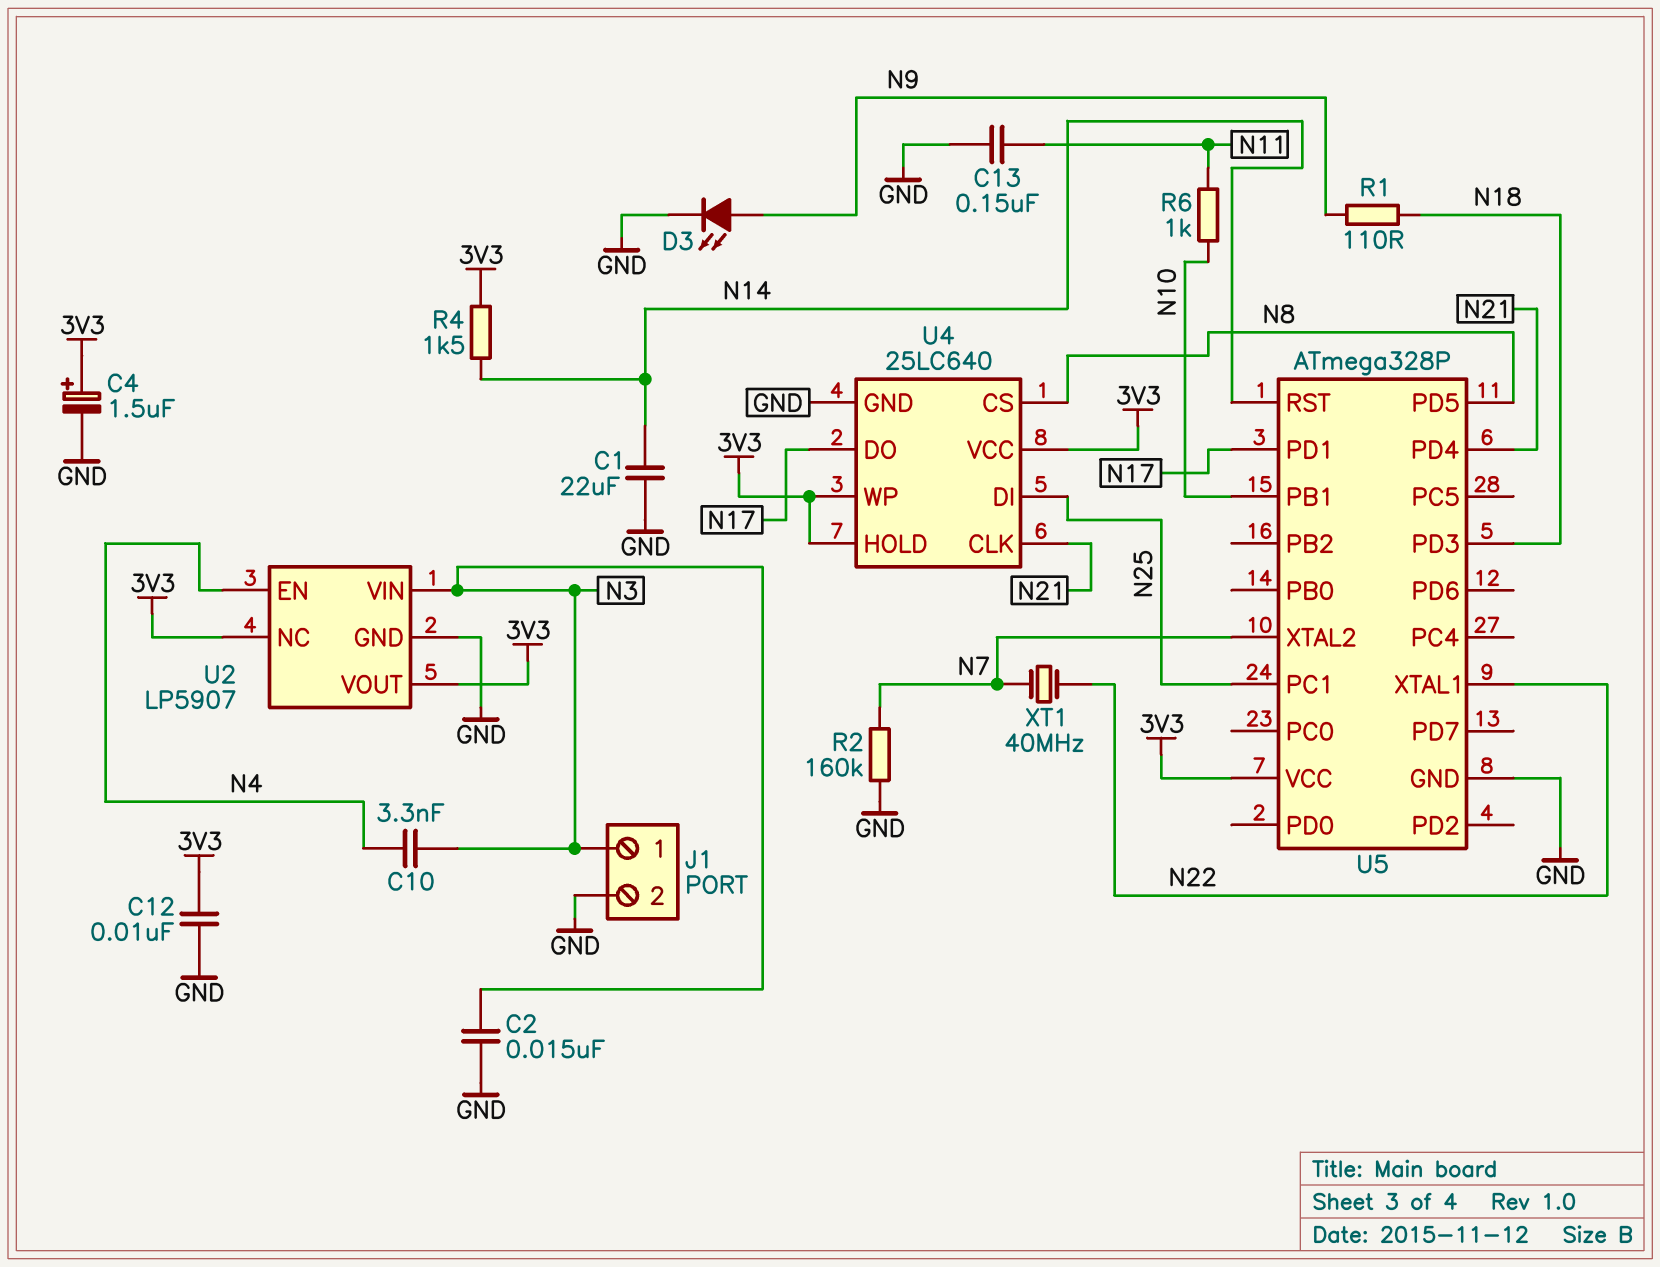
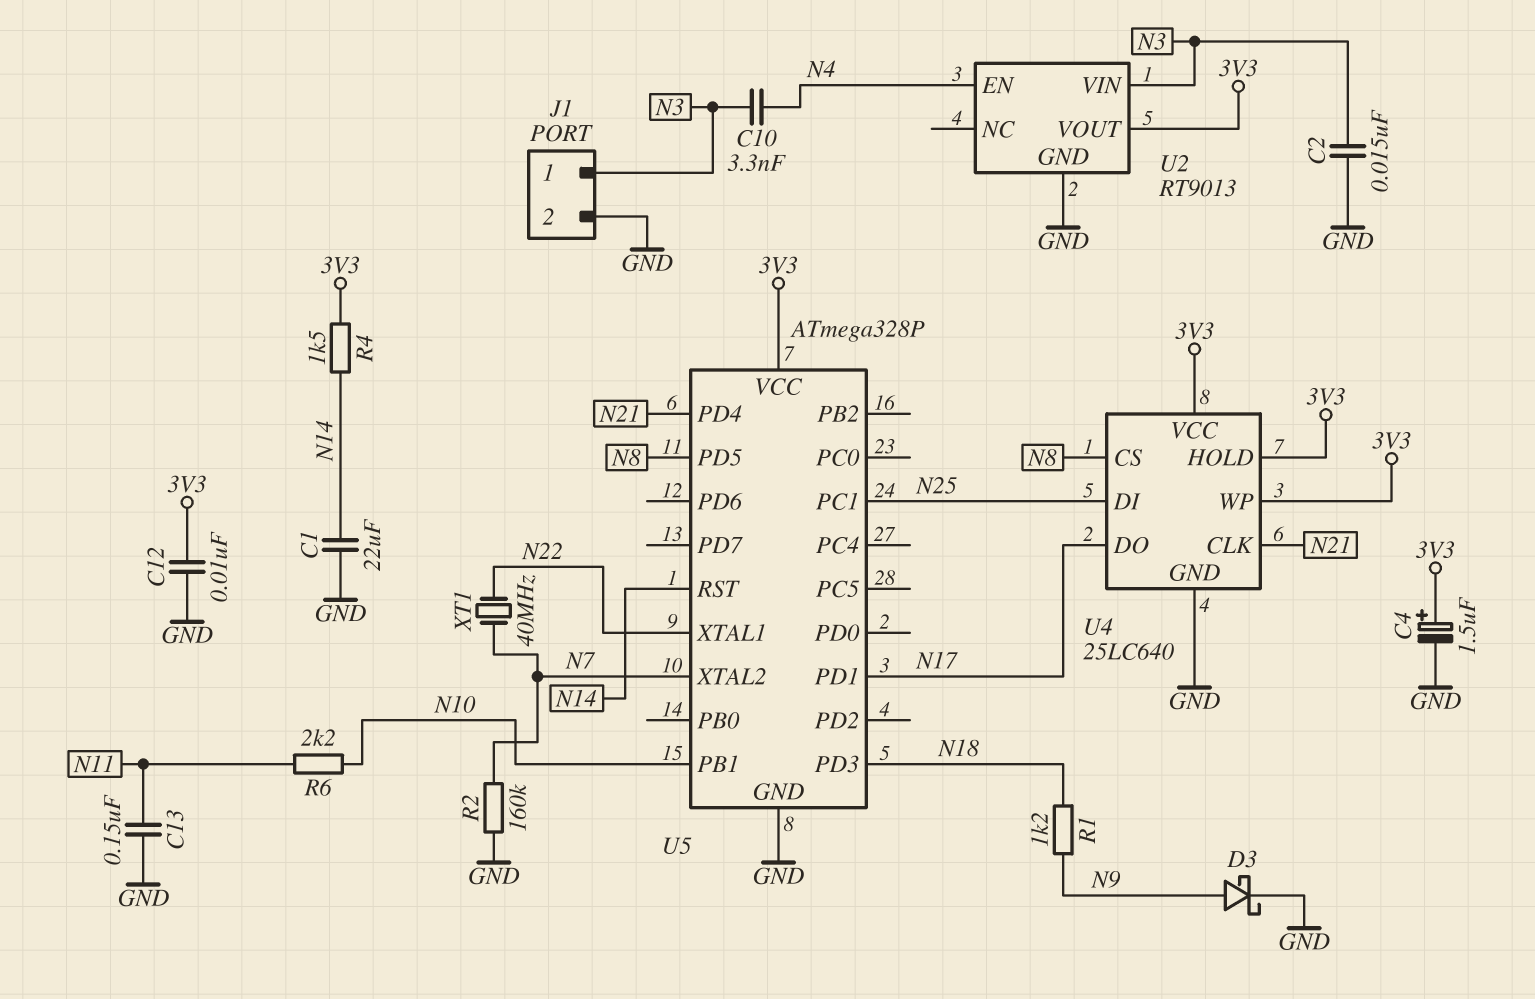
D3: LED (A N9, K GND) -> schottky (A N9, K GND)
R1: 110 (N9, N18) -> 1.2k (N9, N18)
R6: 1k (N10, N11) -> 2.2k (N10, N11)
U2: LP5907 -> RT9013
U2 pin NC: 3V3 -> none

